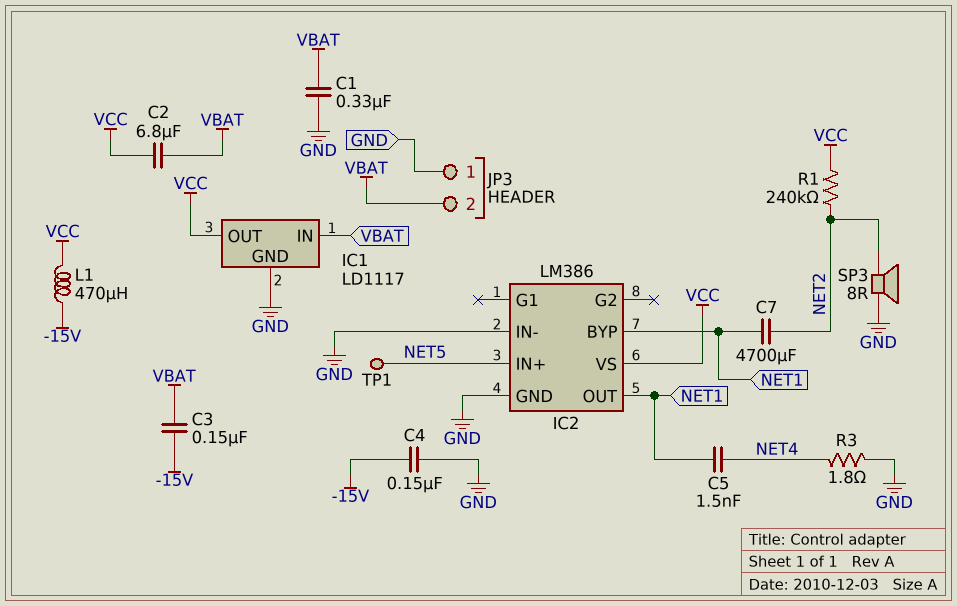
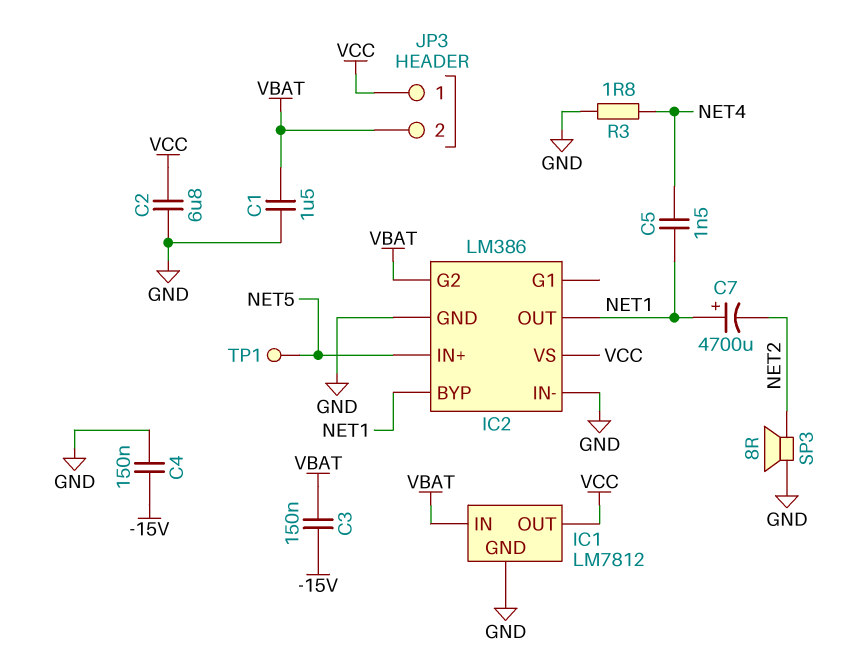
C1: 330nF (GND, VBAT) -> 1.5uF (GND, VBAT)
C2: 6.8uF (VBAT, VCC) -> 6.8uF (GND, VCC)
C7: 4700uF (NET1, NET2) -> 4700uF (plus NET1, minus NET2)
IC1: LD1117 -> LM7812
IC2 pin G2: none -> VBAT
JP3 pin 1: GND -> VCC
L1: 470uH (-15V, VCC) -> none
R1: 240k (NET2, VCC) -> none

